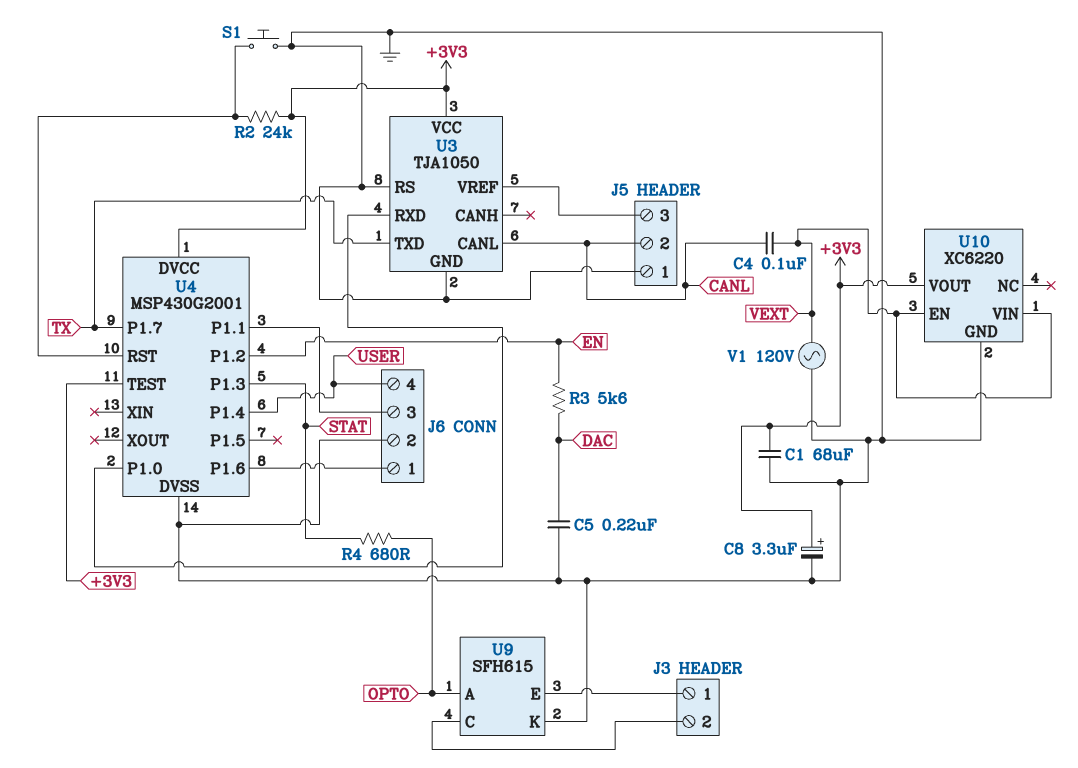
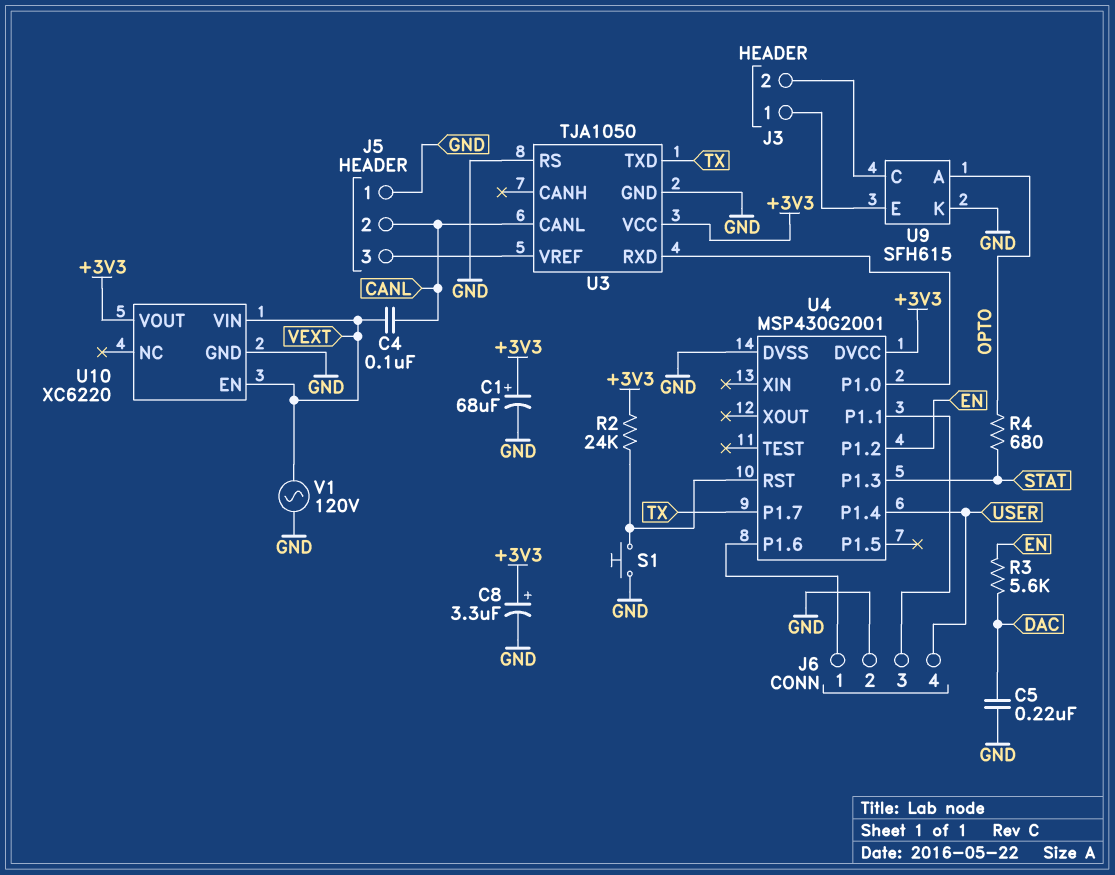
C1: 68uF (+3V3, GND) -> 68uF (plus +3V3, minus GND)
U4 pin TEST: +3V3 -> none

